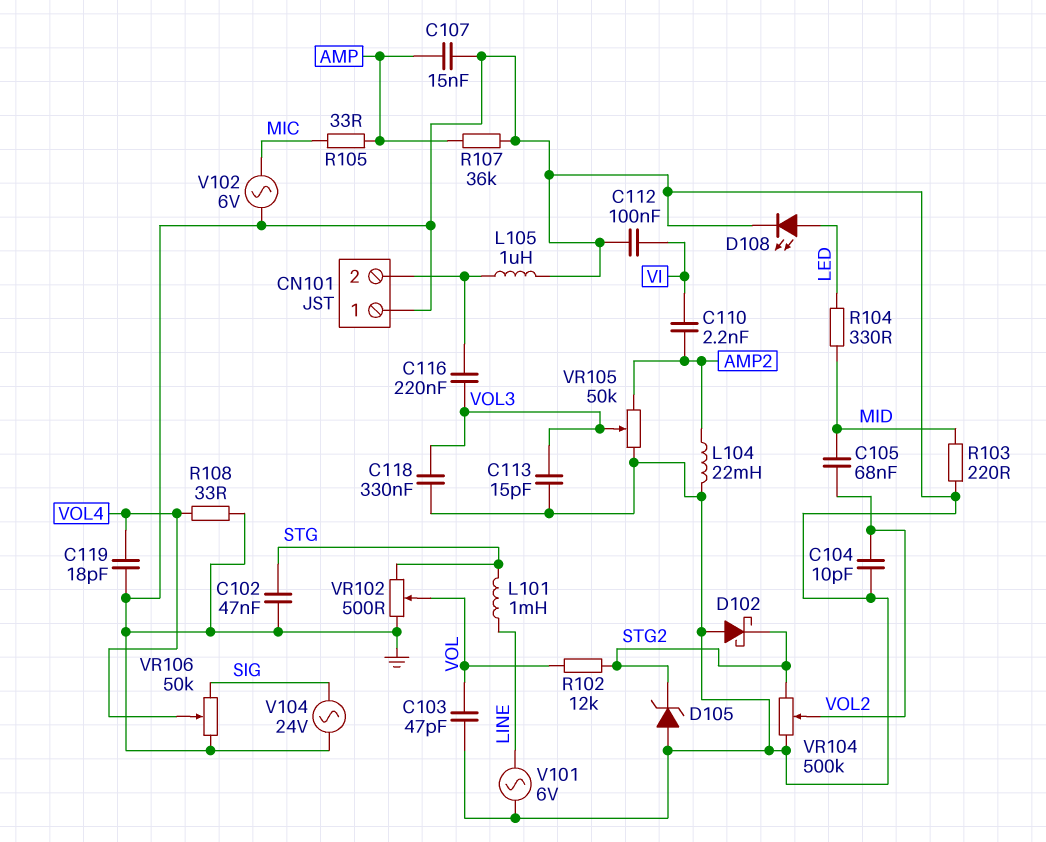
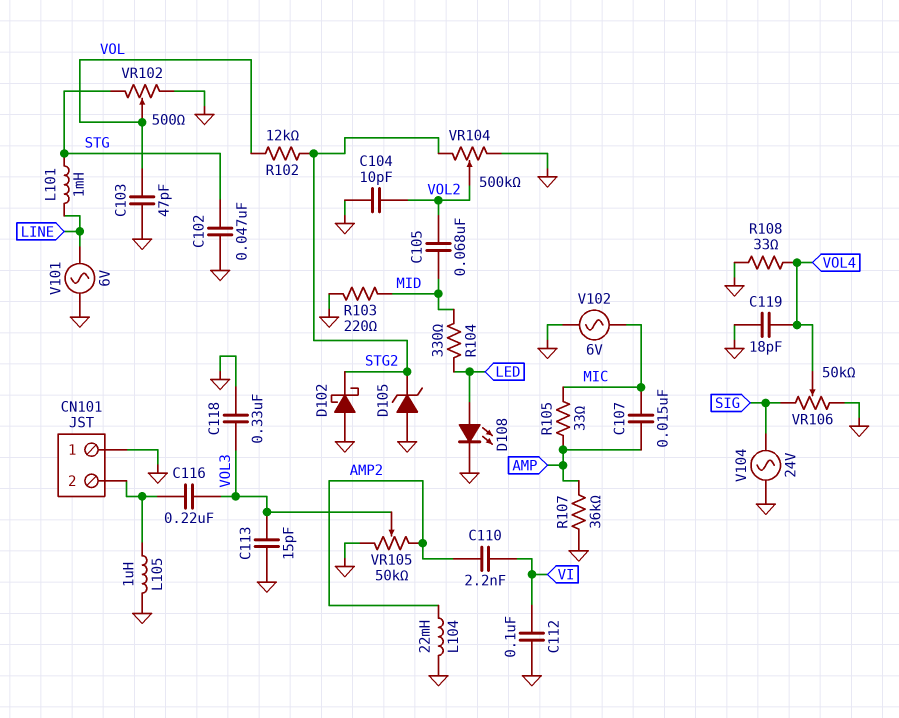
C107: 15nF (AMP, GND) -> 15nF (AMP, MIC)

